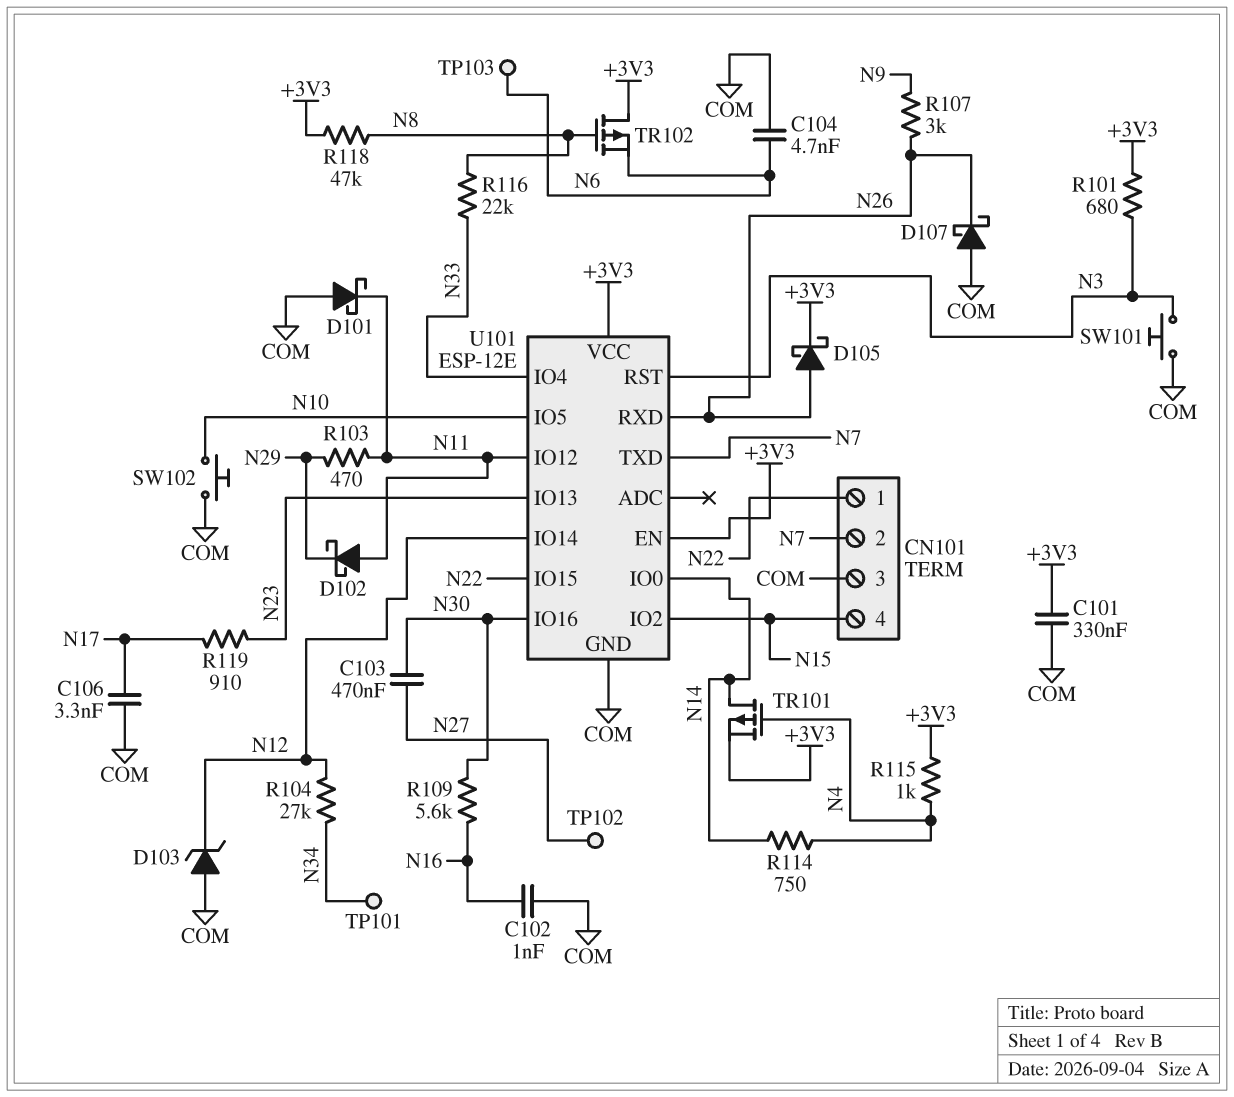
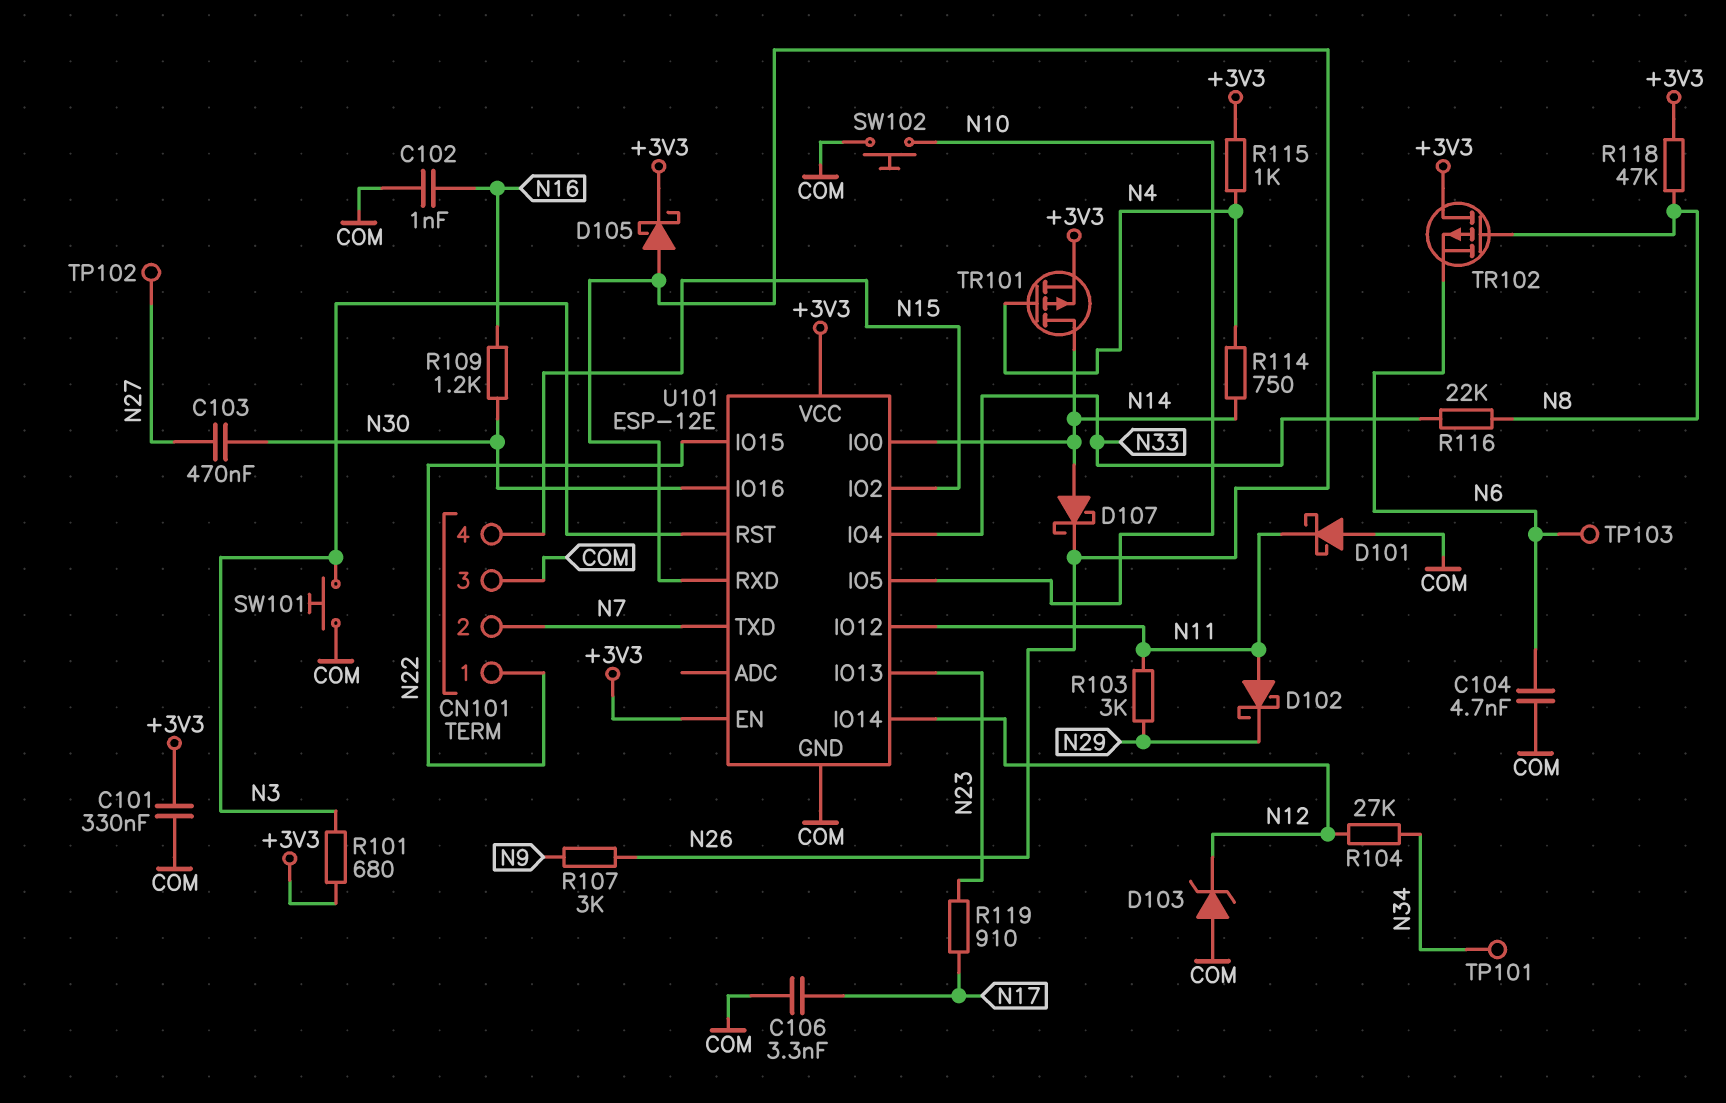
D107: schottky (A COM, K N26) -> schottky (A N14, K N26)
R103: 470 (N11, N29) -> 3k (N11, N29)
R109: 5.6k (N16, N30) -> 1.2k (N16, N30)

